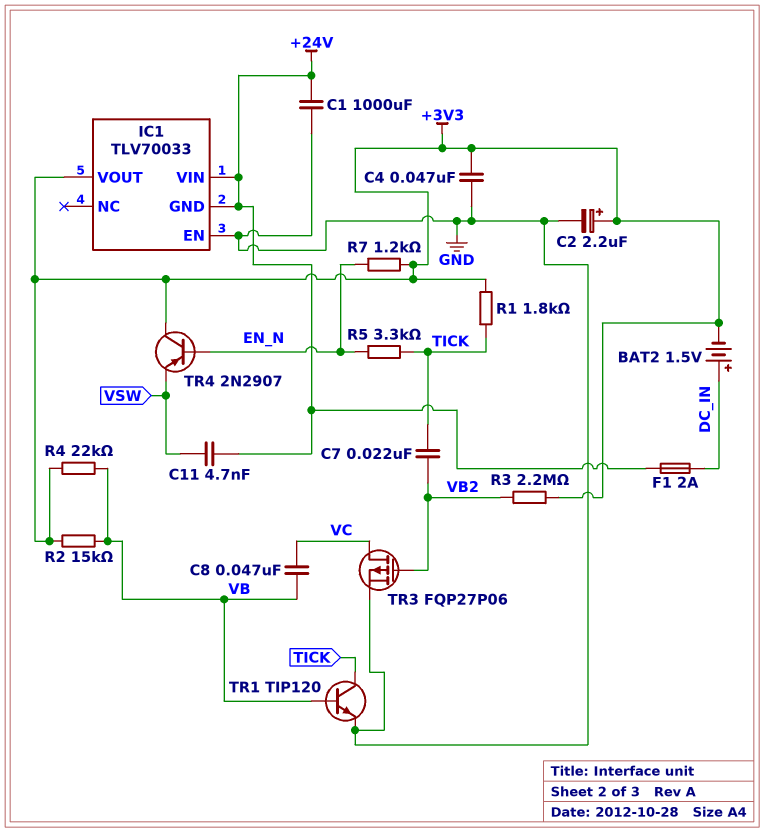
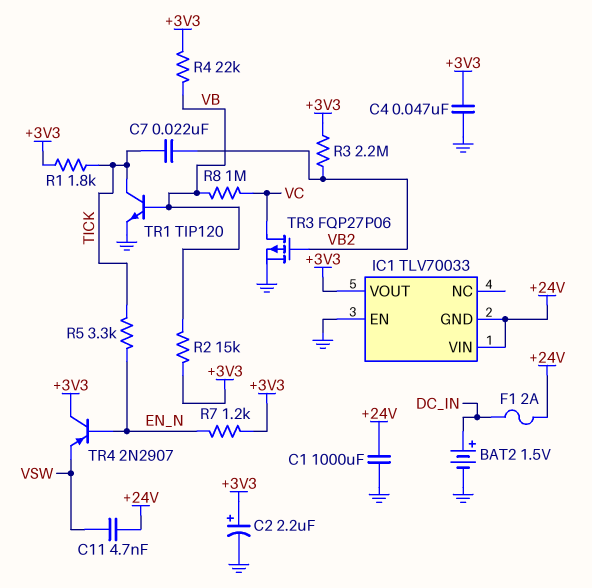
BAT2: 1.5V (plus DC_IN, minus +3V3) -> 1.5V (plus DC_IN, minus GND)
C8: 47nF (VB, VC) -> none
R8: none -> 1M (VB, VC)

